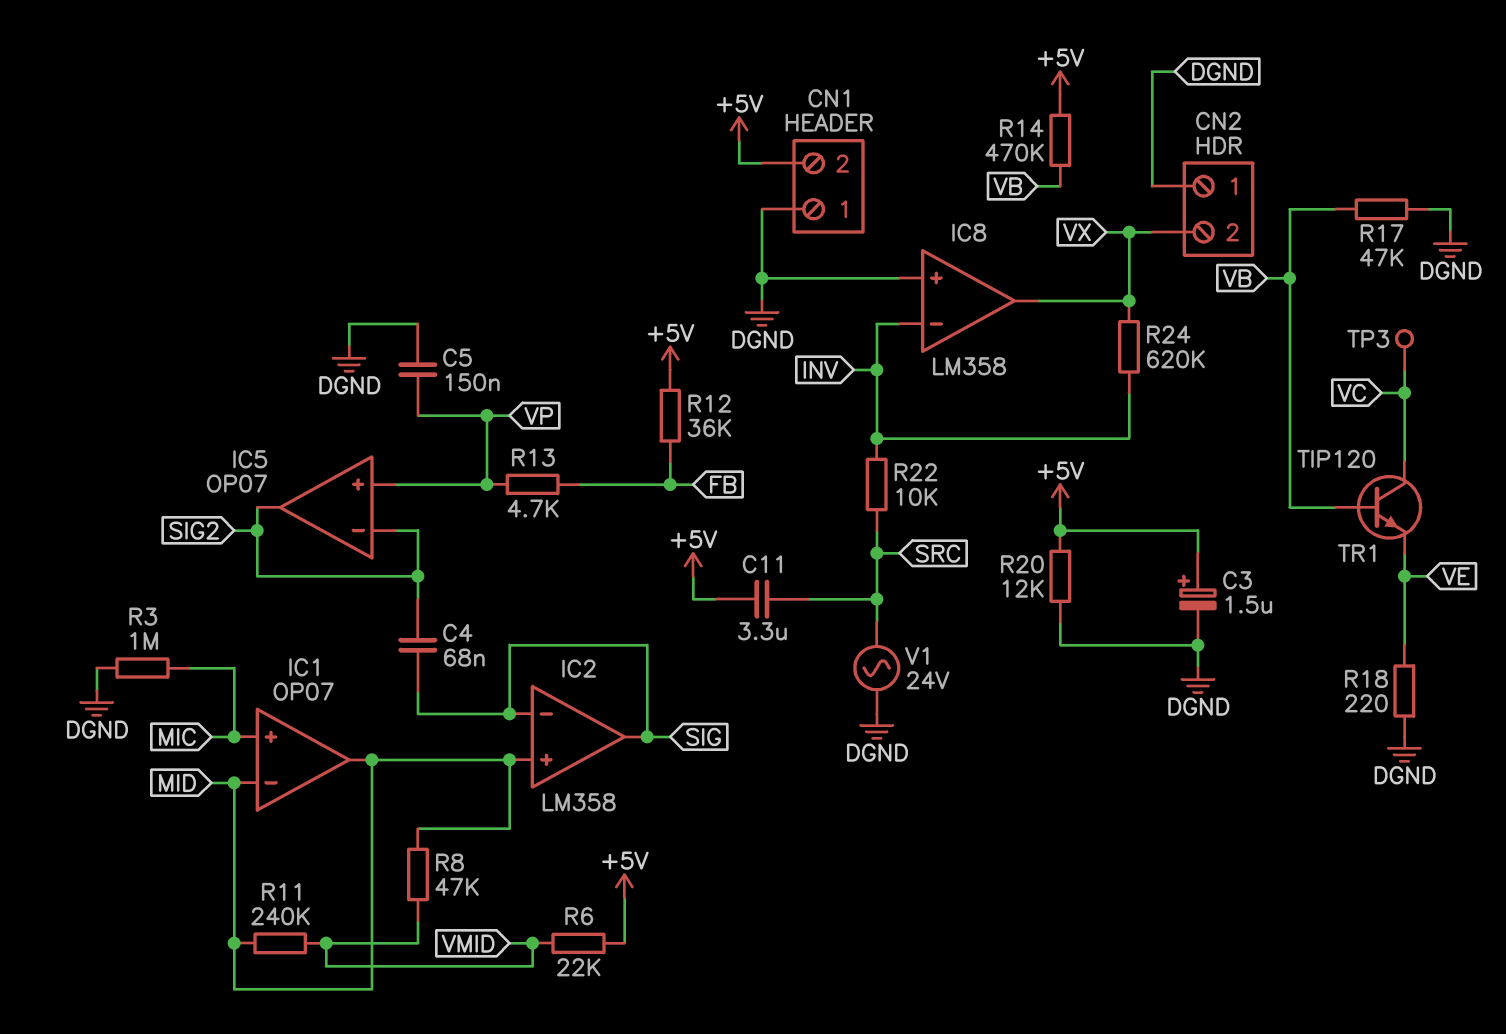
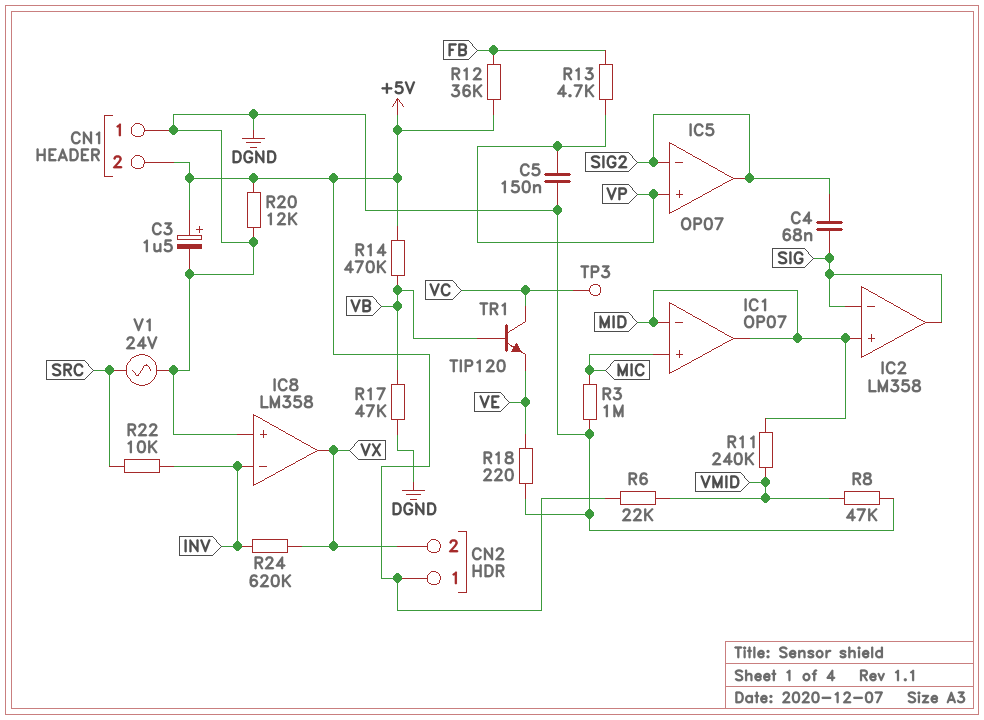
C11: 3.3uF (+5V, SRC) -> none
CN2 pin 1: DGND -> +5V
R8: 47k (MID, VMID) -> 47k (DGND, VMID)

